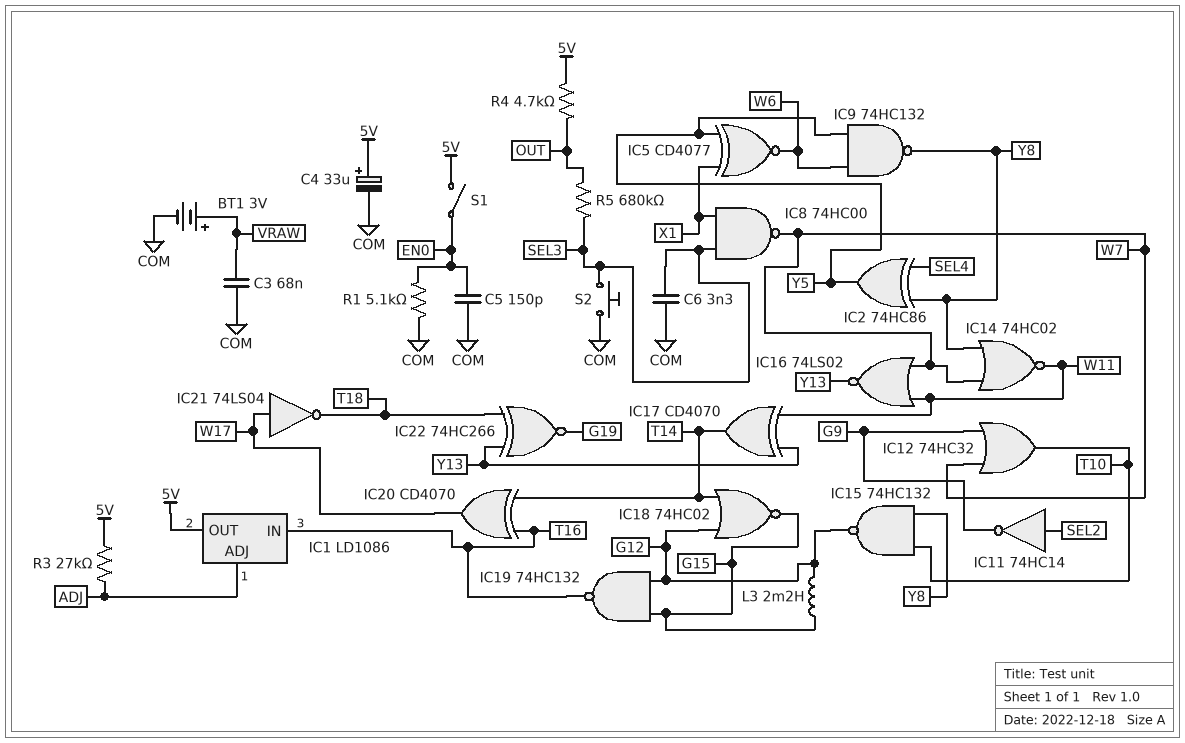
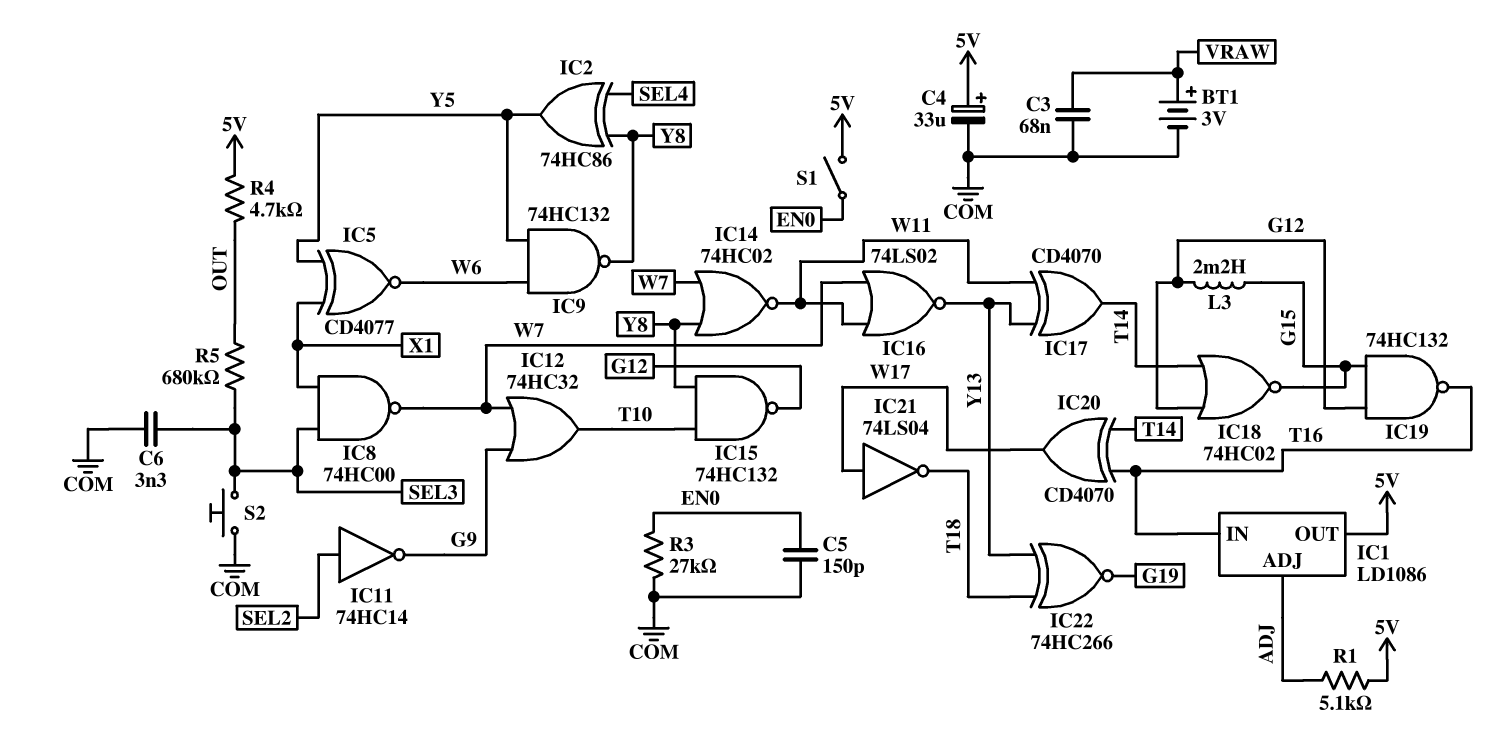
R1: 5.1k (COM, EN0) -> 5.1k (5V, ADJ)
R3: 27k (5V, ADJ) -> 27k (COM, EN0)

